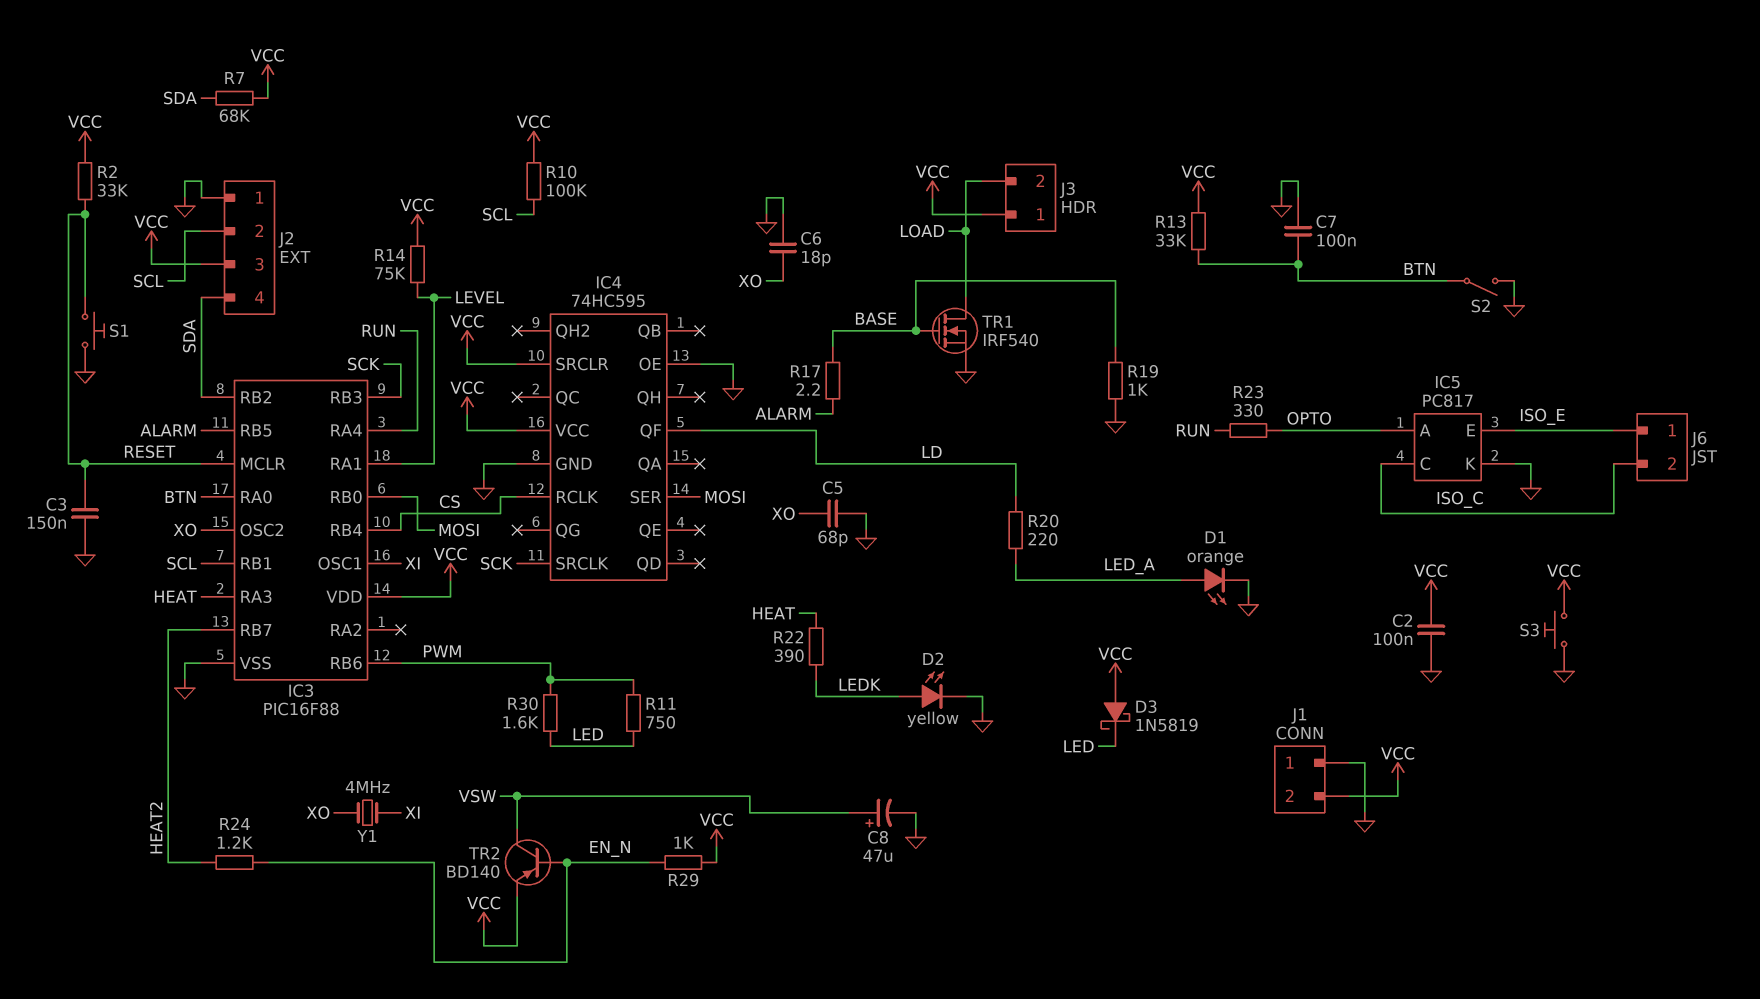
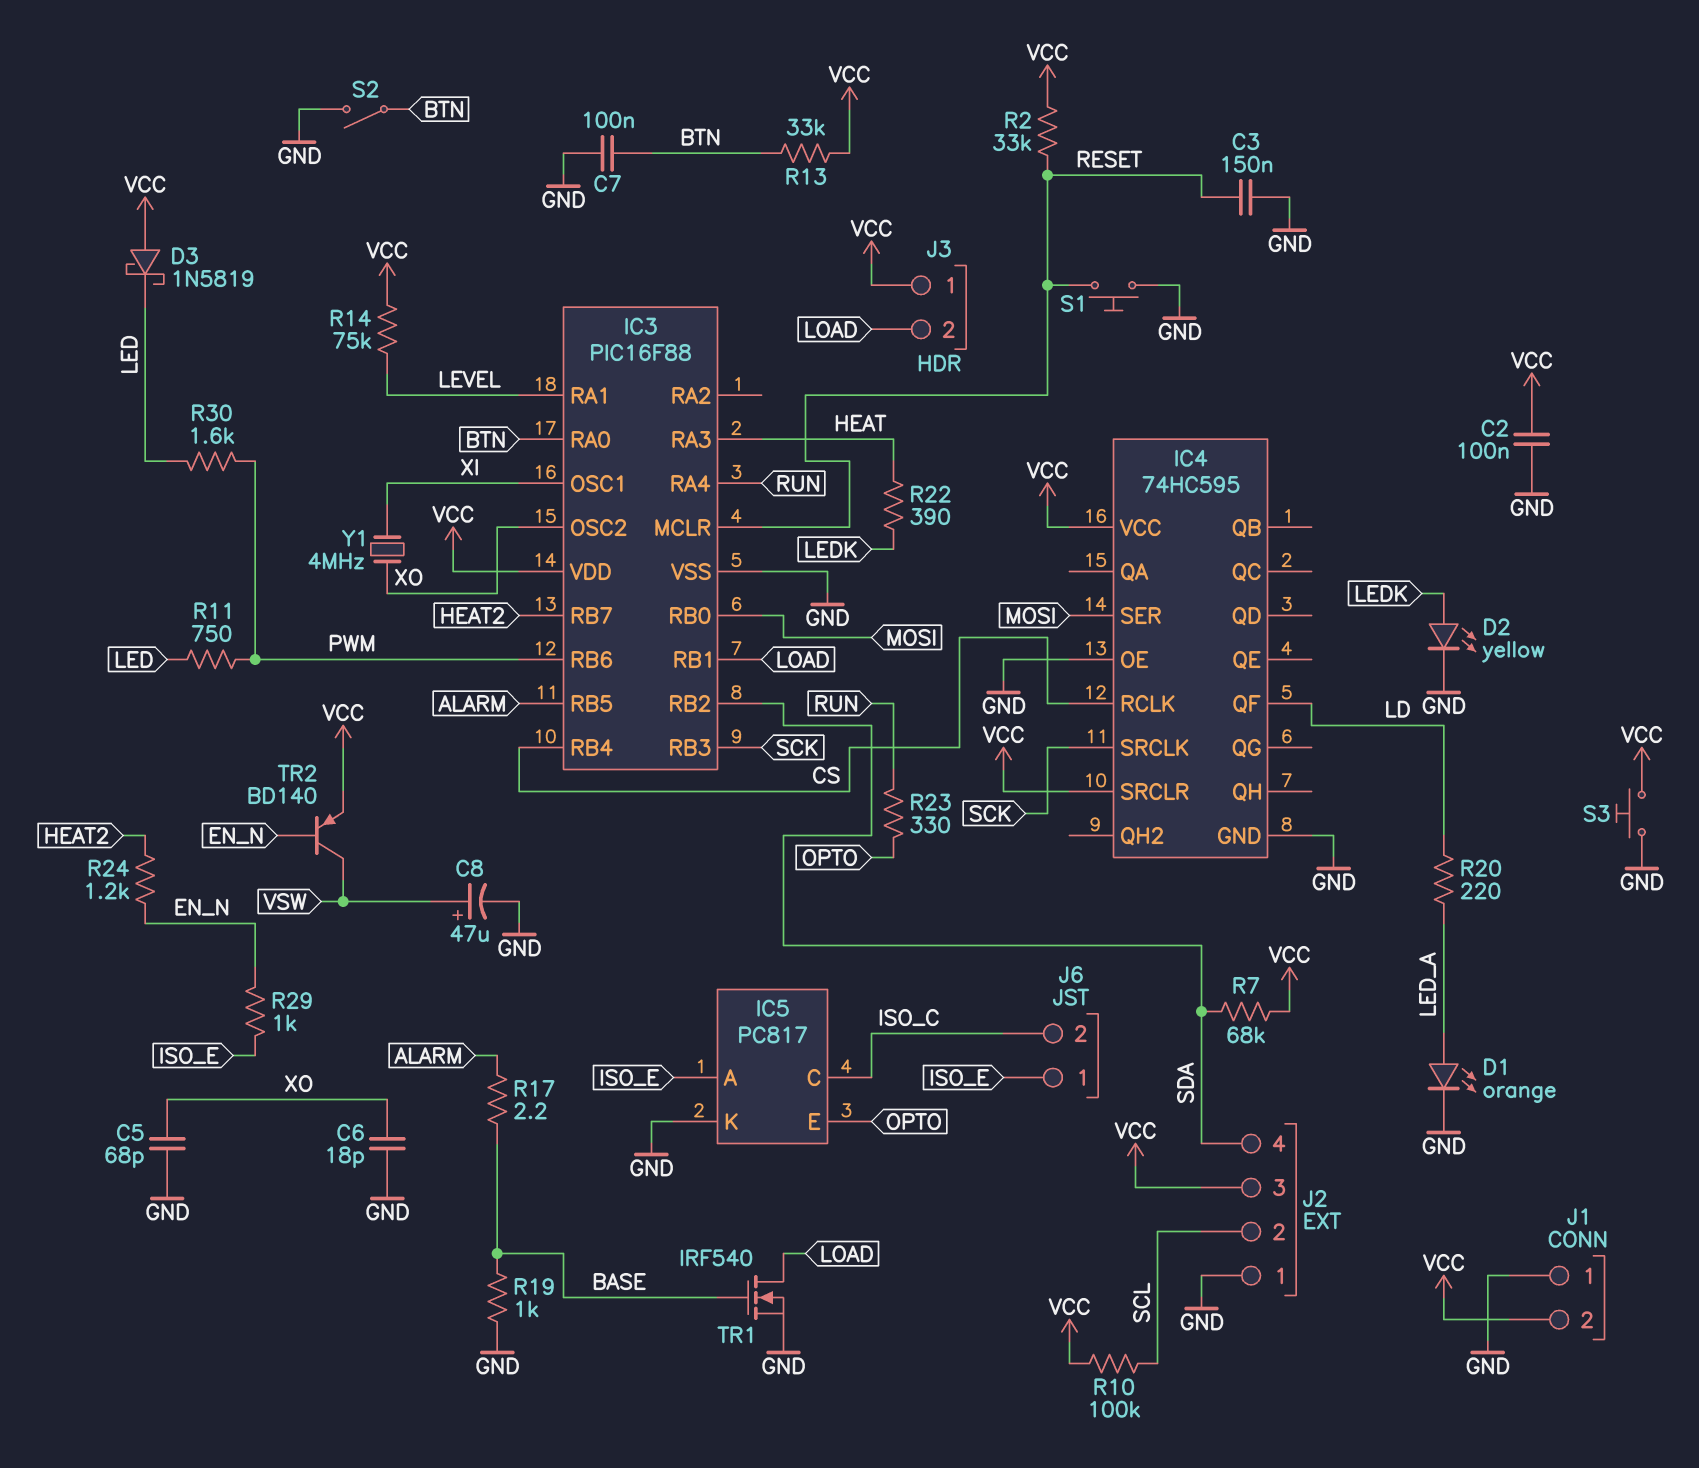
IC3 pin RB1: SCL -> LOAD
IC5 pin A: OPTO -> ISO_E
IC5 pin E: ISO_E -> OPTO
R29: 1k (EN_N, VCC) -> 1k (EN_N, ISO_E)

